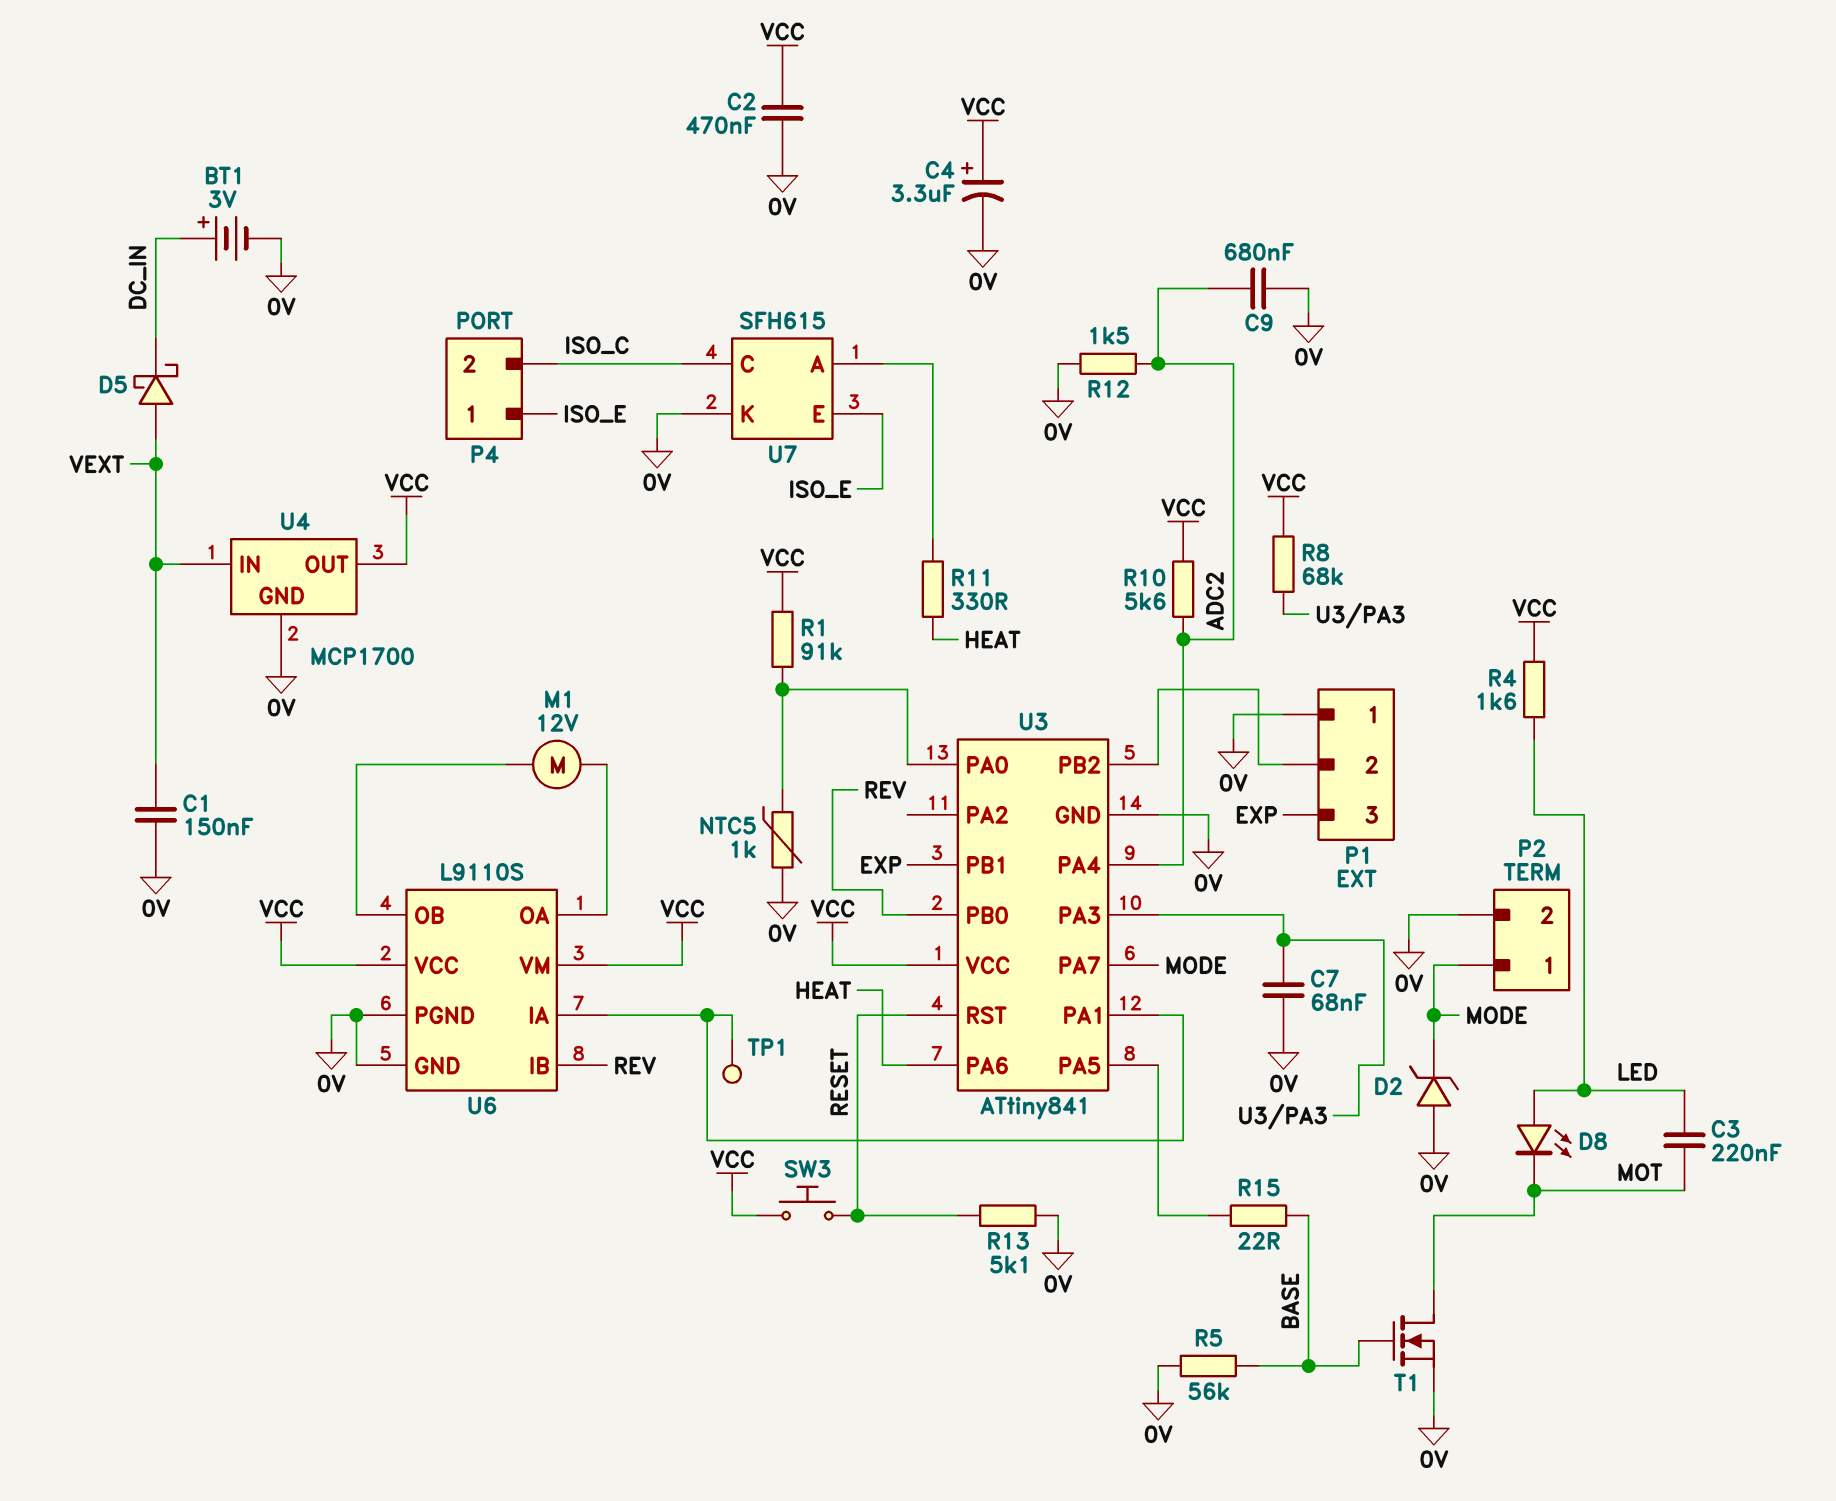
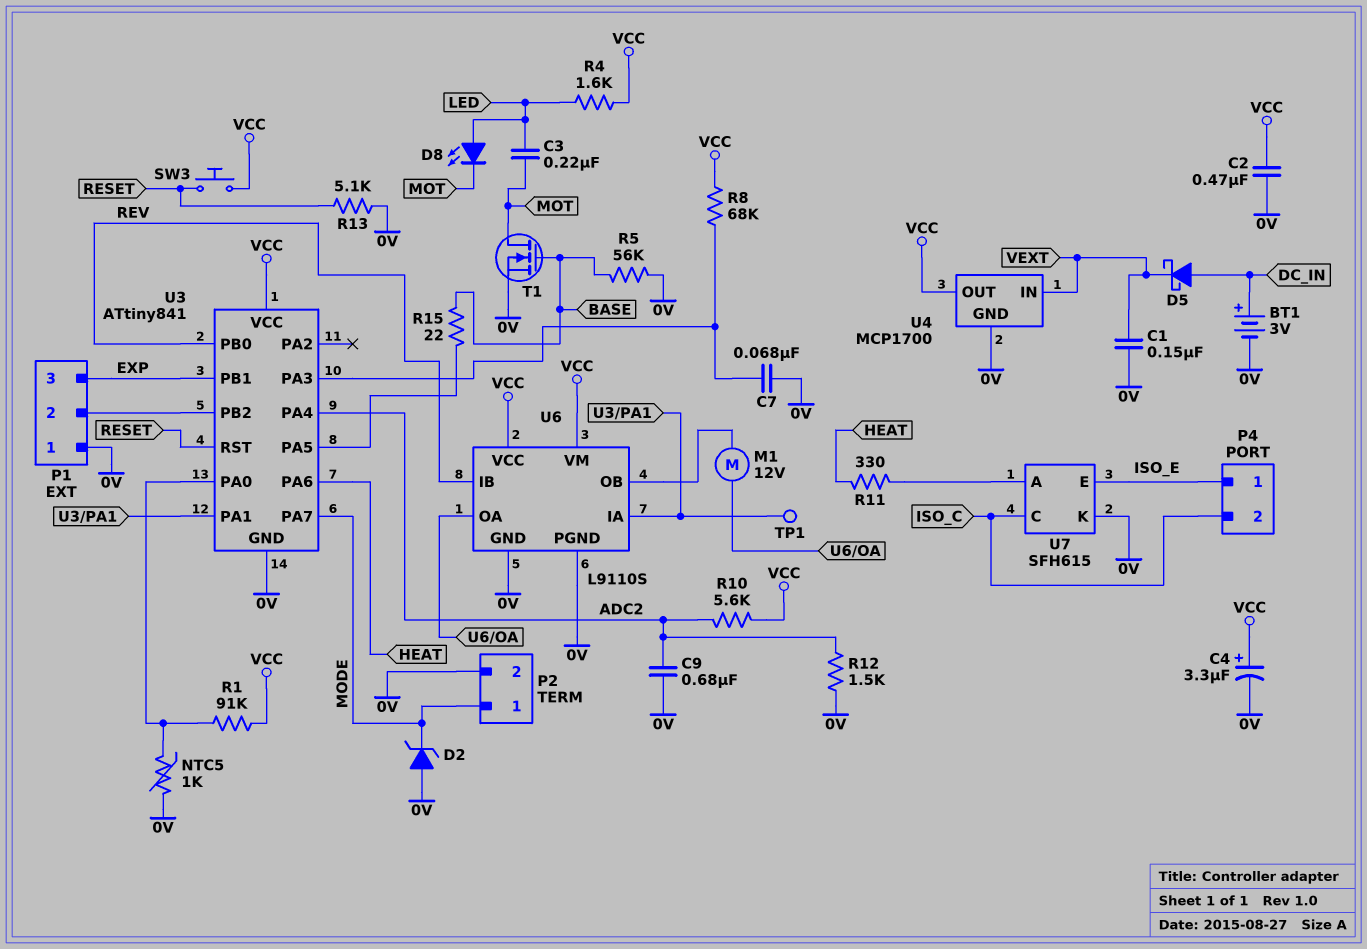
D5: schottky (A VEXT, K DC_IN) -> schottky (A DC_IN, K VEXT)

